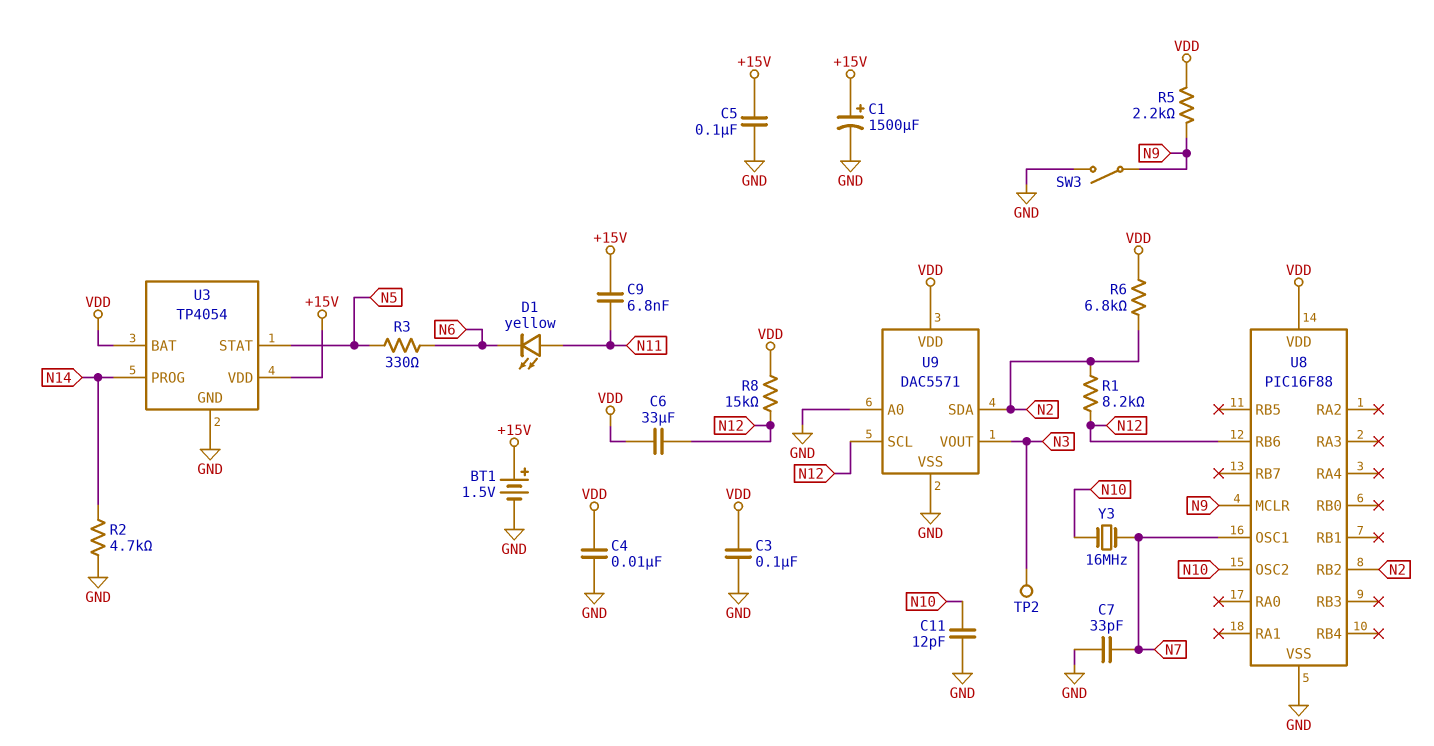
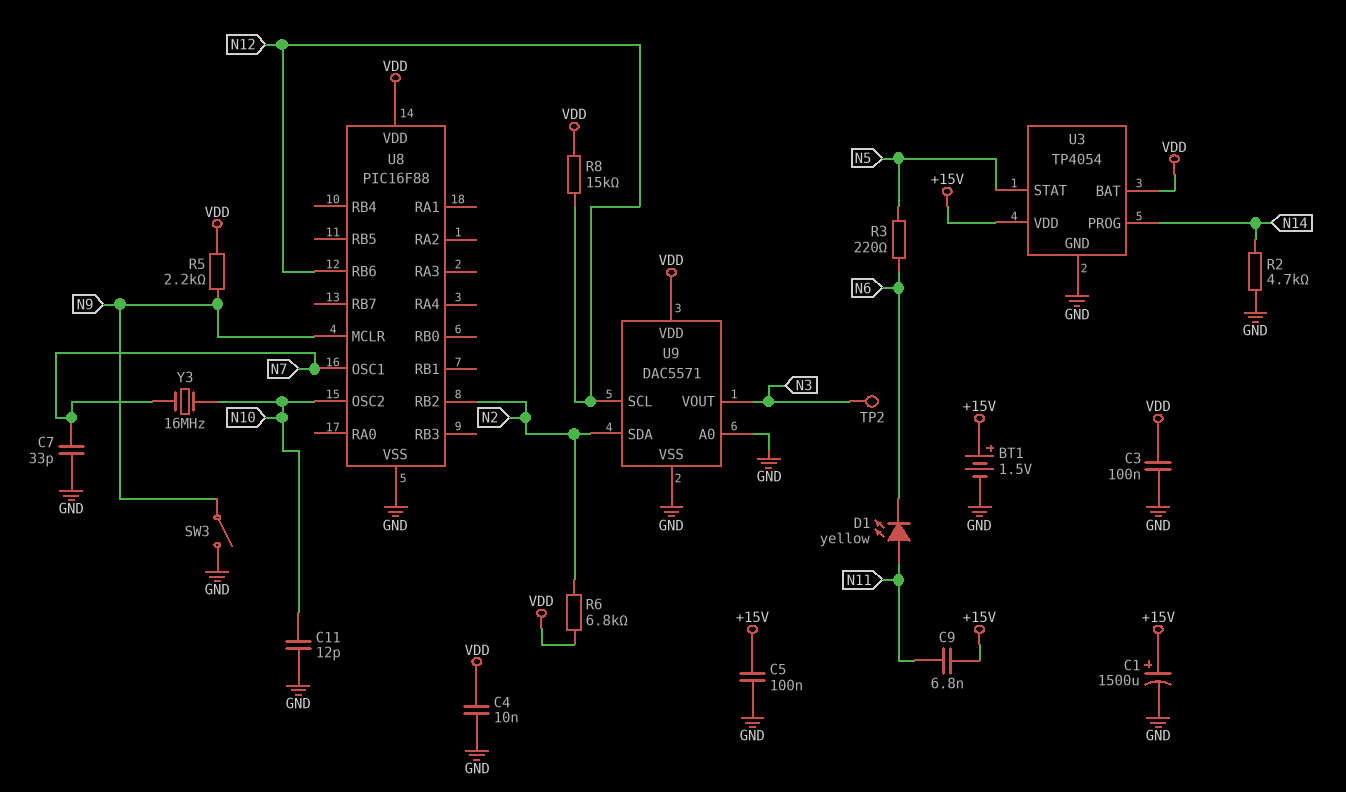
C6: 33uF (N12, VDD) -> none
R1: 8.2k (N2, N12) -> none
R3: 330 (N5, N6) -> 220 (N5, N6)

